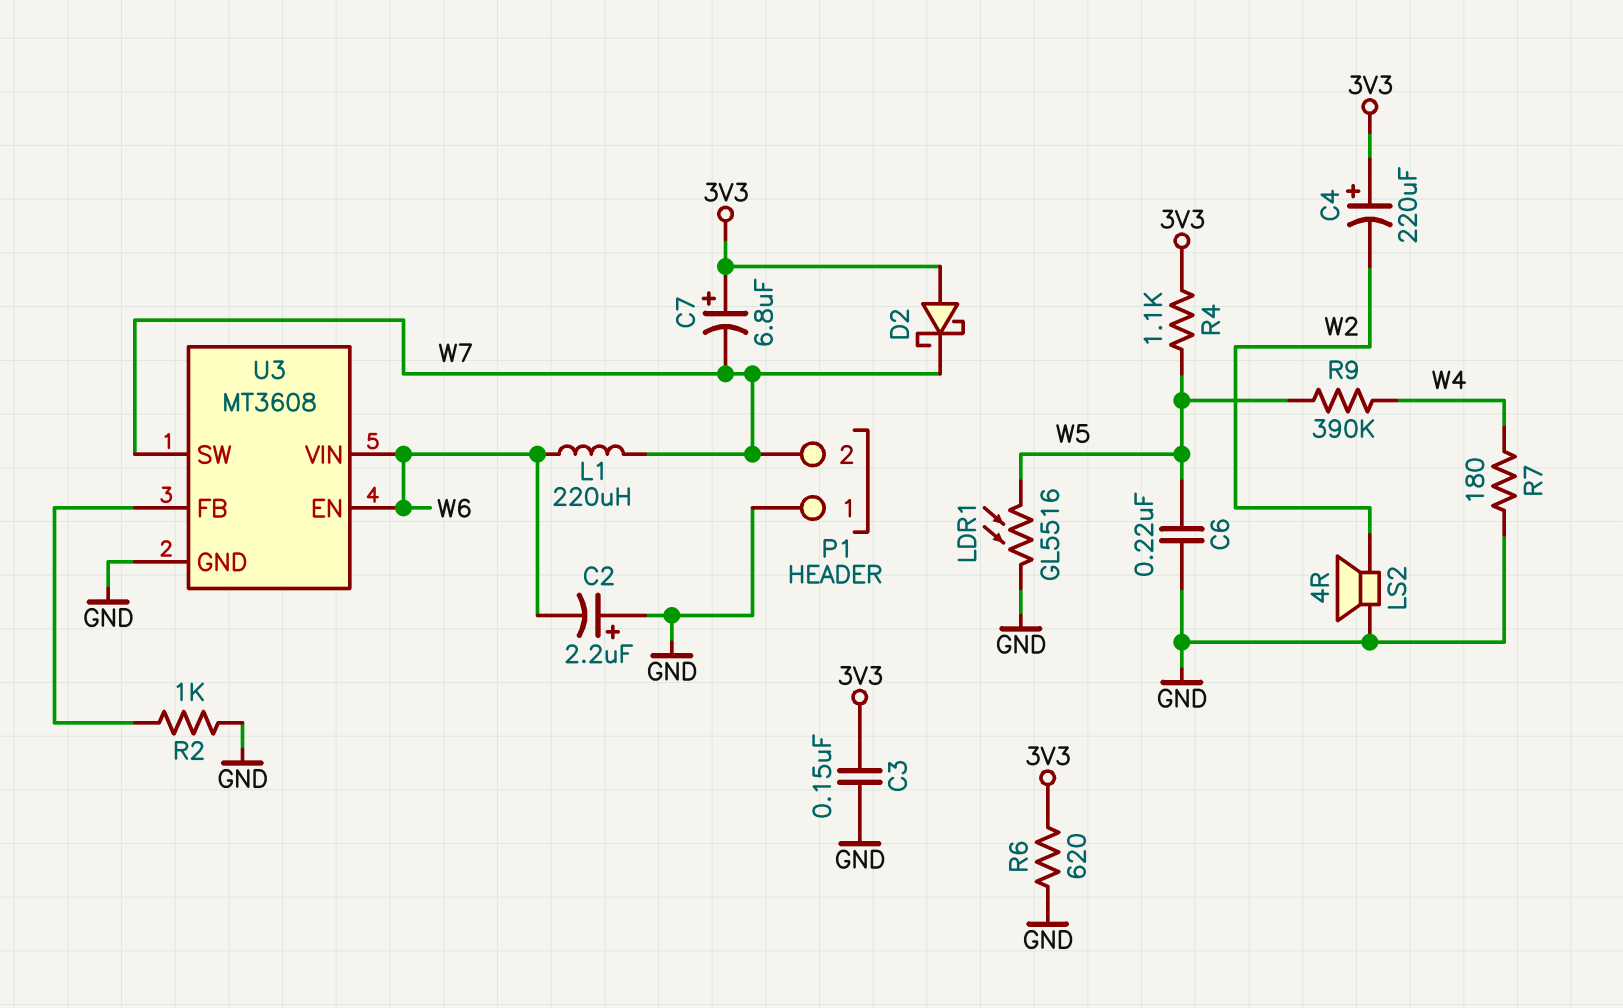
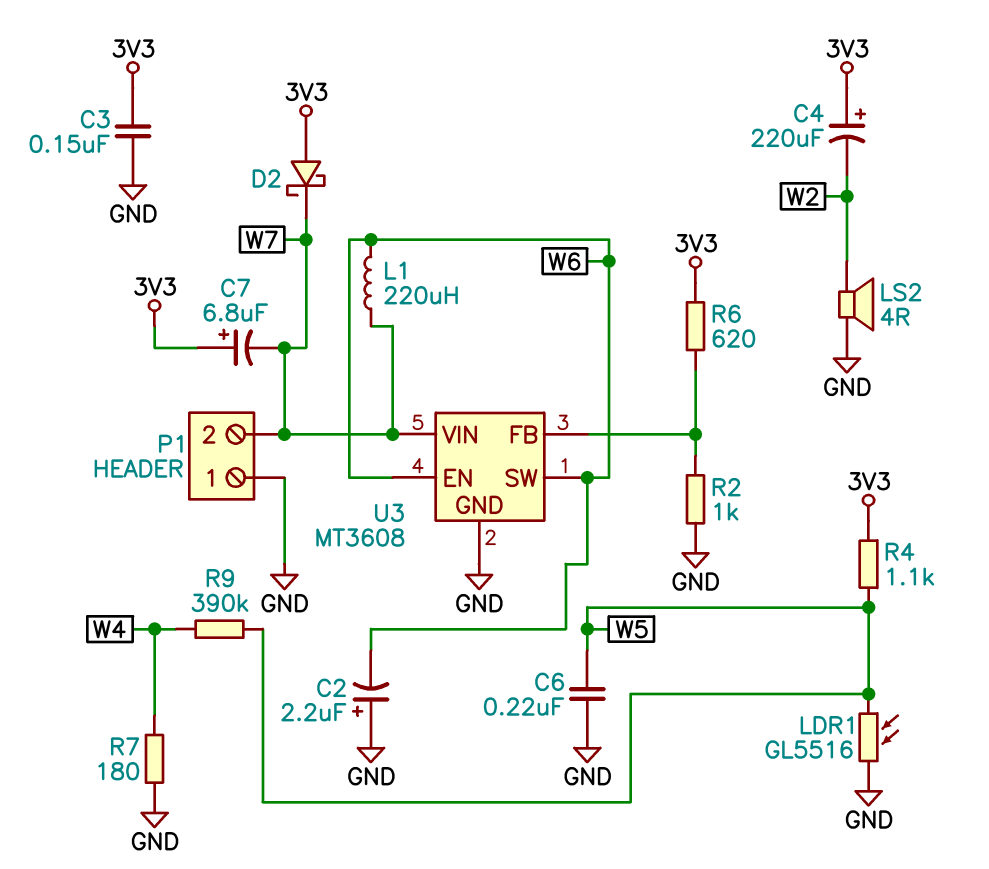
R6: 620 (3V3, GND) -> 620 (3V3, U3/FB)
U3 pin SW: W7 -> W6
U3 pin VIN: W6 -> W7

